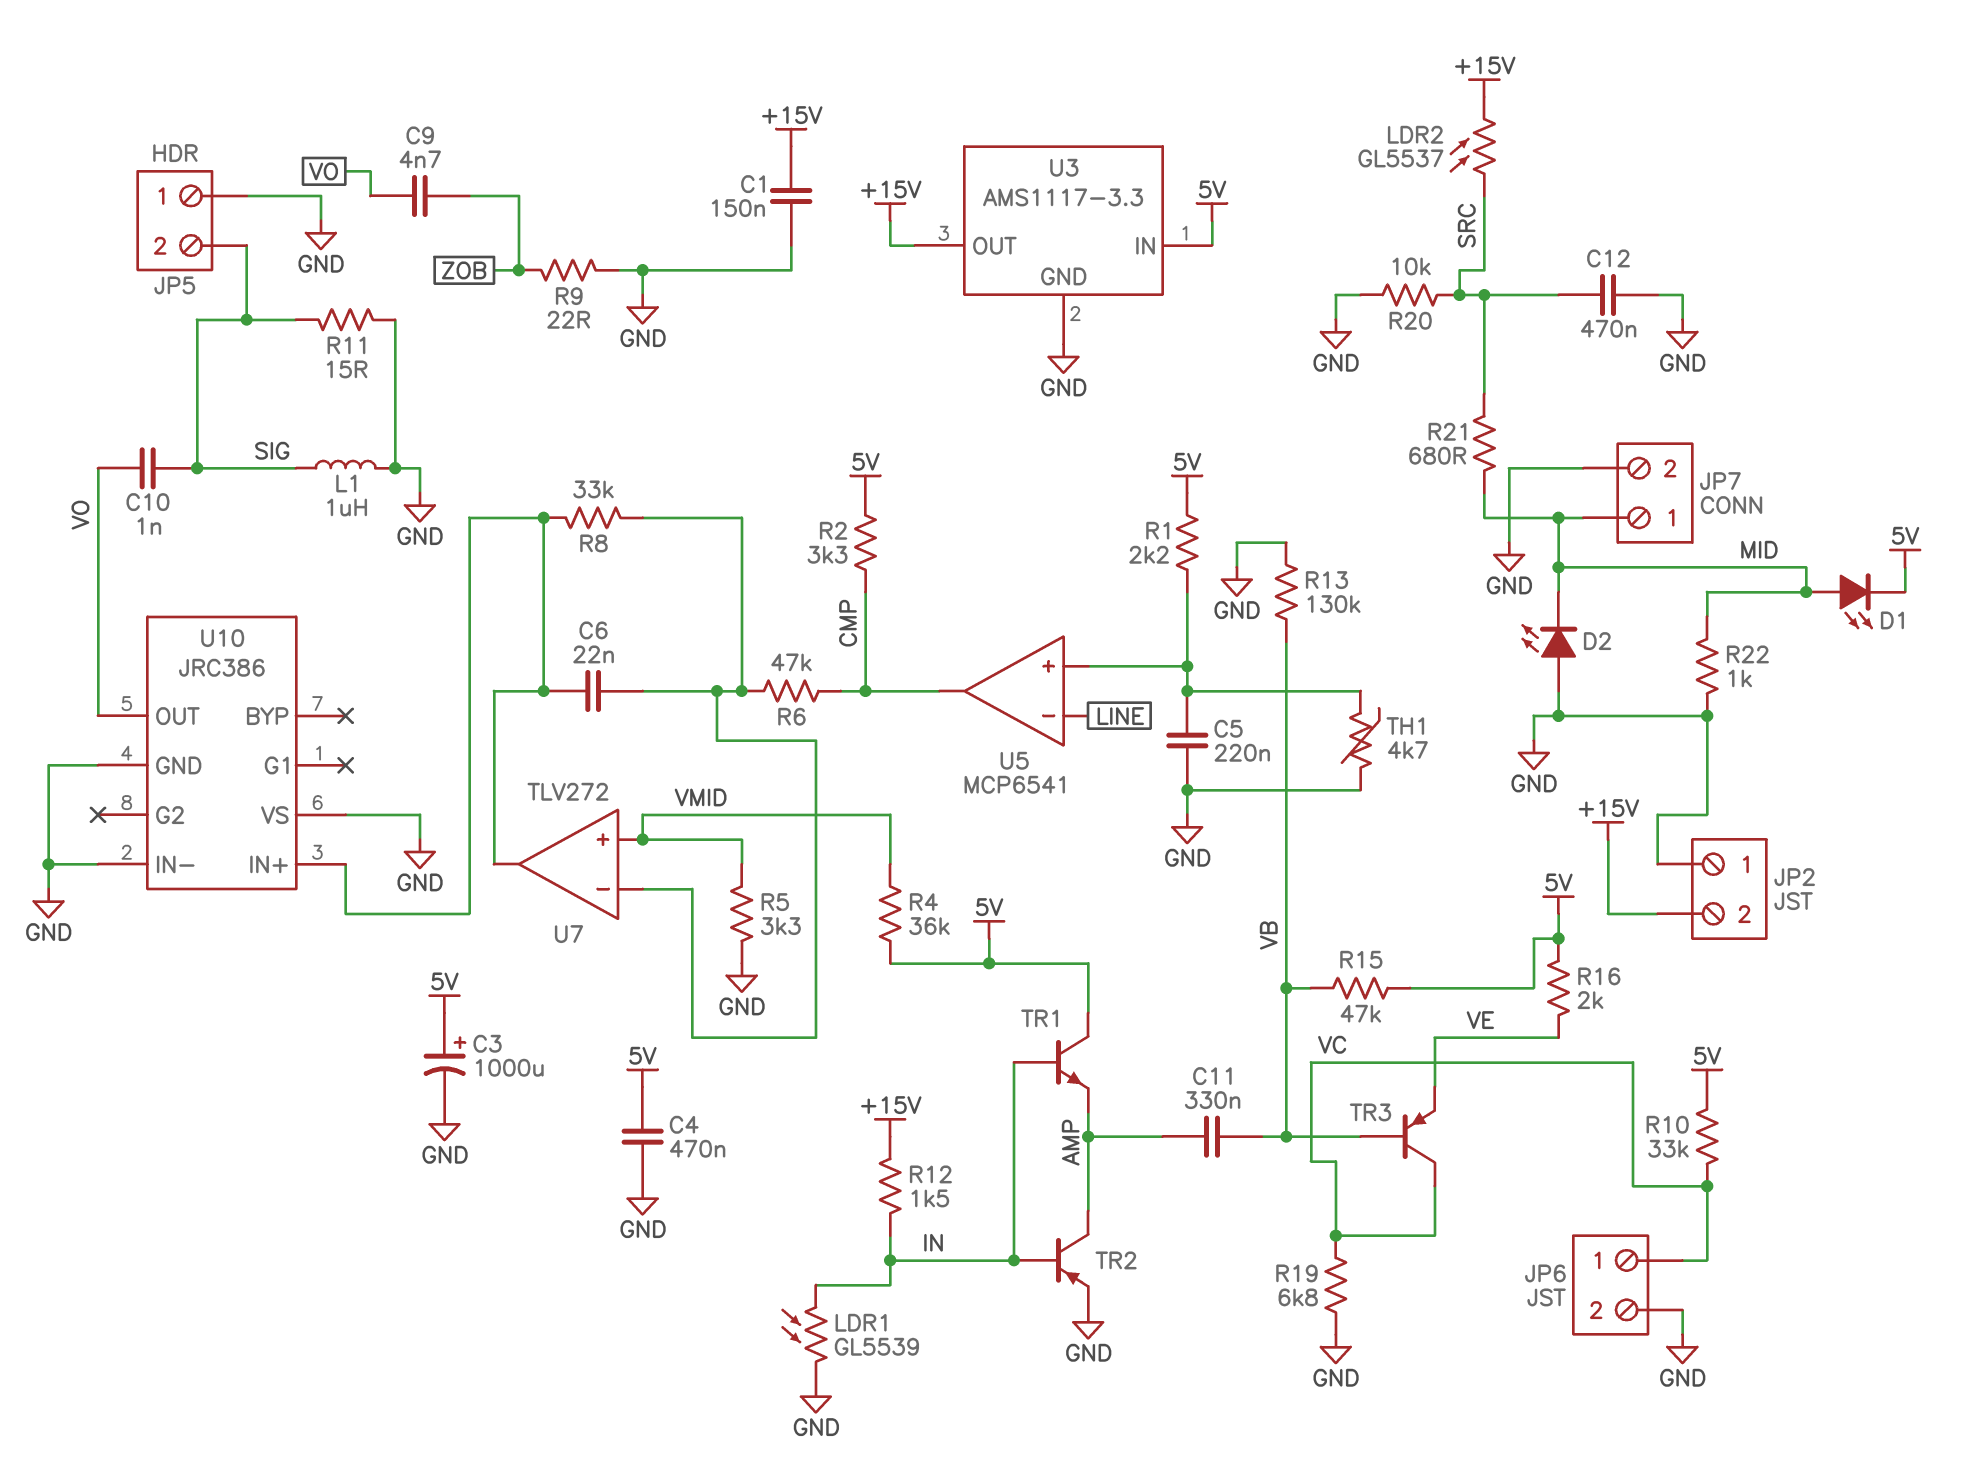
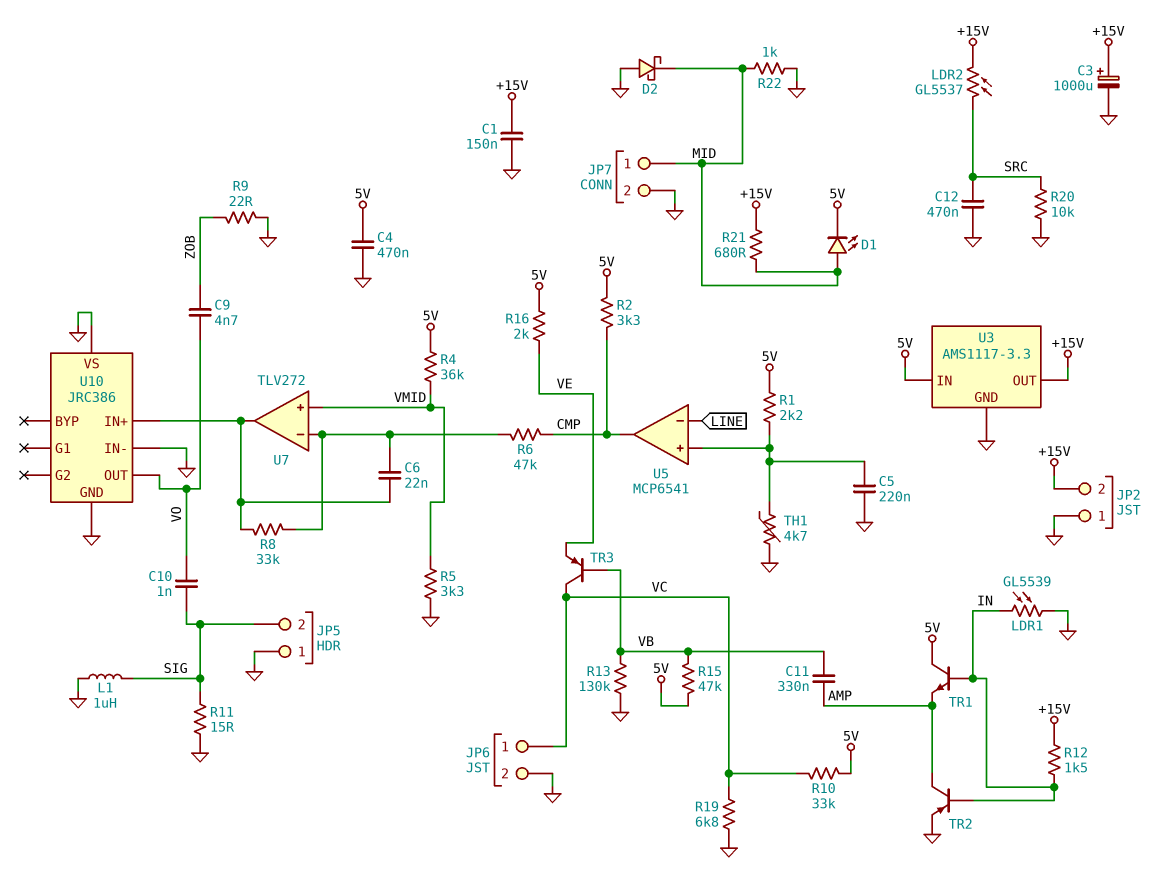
C3: 1000uF (plus 5V, minus GND) -> 1000uF (plus +15V, minus GND)
D2: LED (A GND, K MID) -> schottky (A GND, K MID)
R21: 680 (MID, SRC) -> 680 (+15V, MID)

